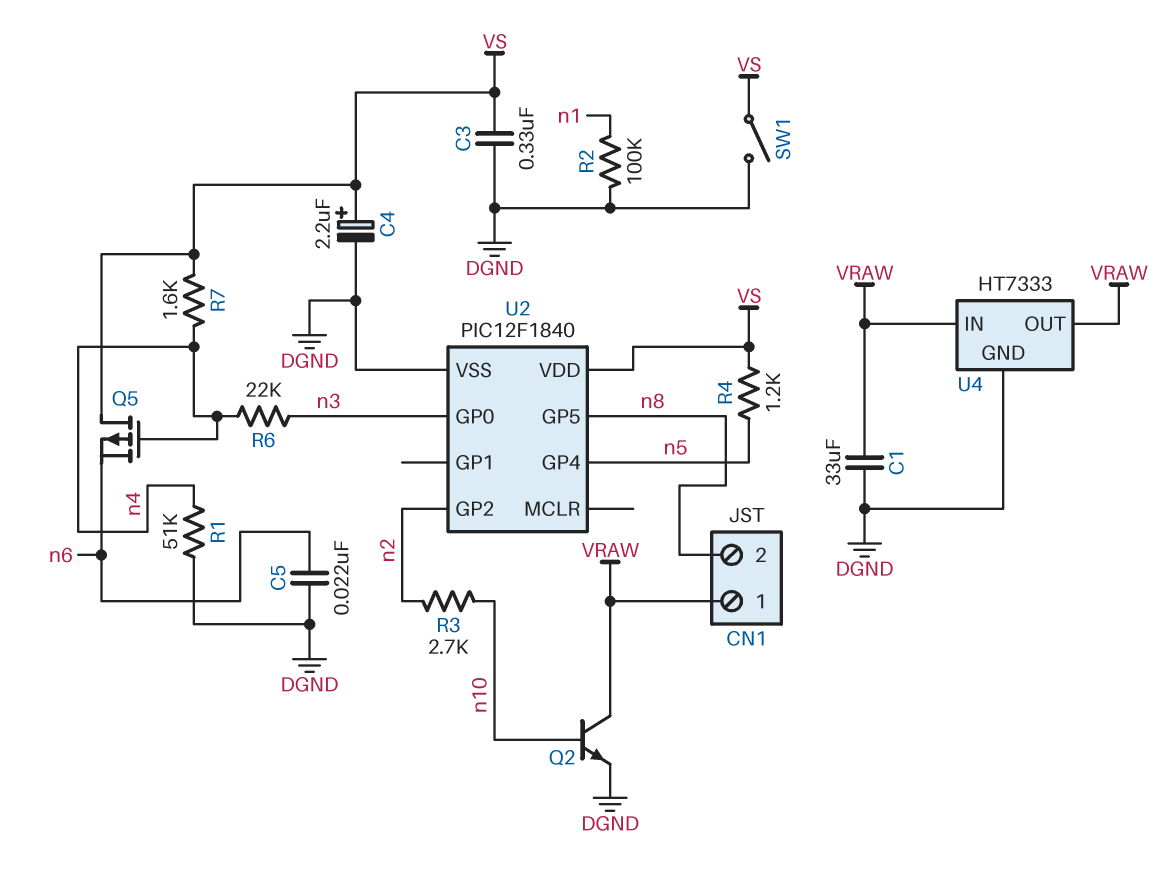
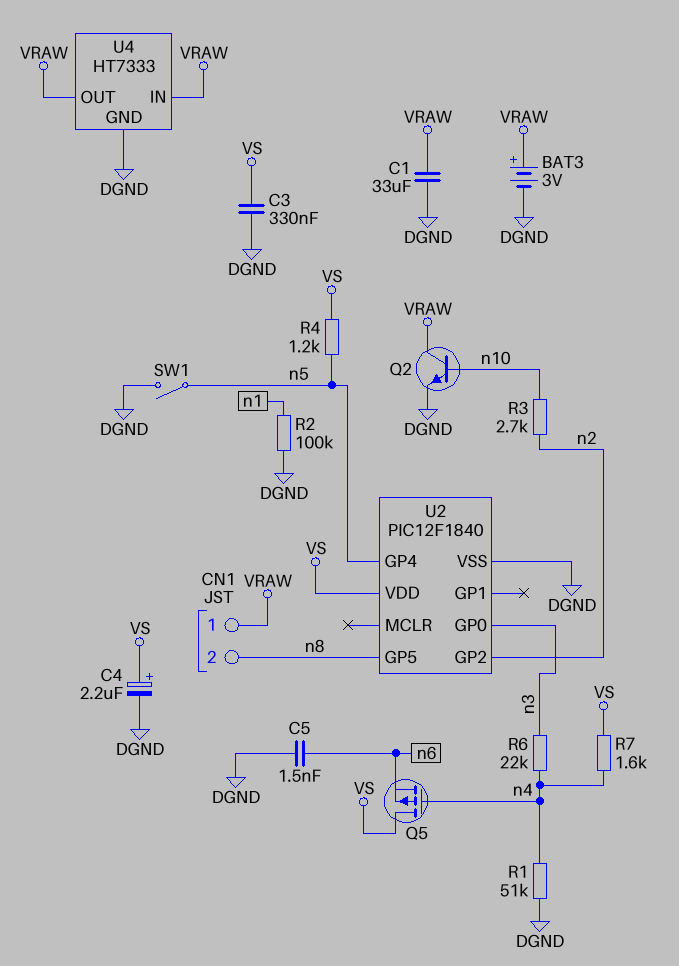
BAT3: none -> 3V (plus VRAW, minus DGND)
C5: 22nF (DGND, n6) -> 1.5nF (DGND, n6)
SW1: switch (DGND, VS) -> switch (DGND, n5)

